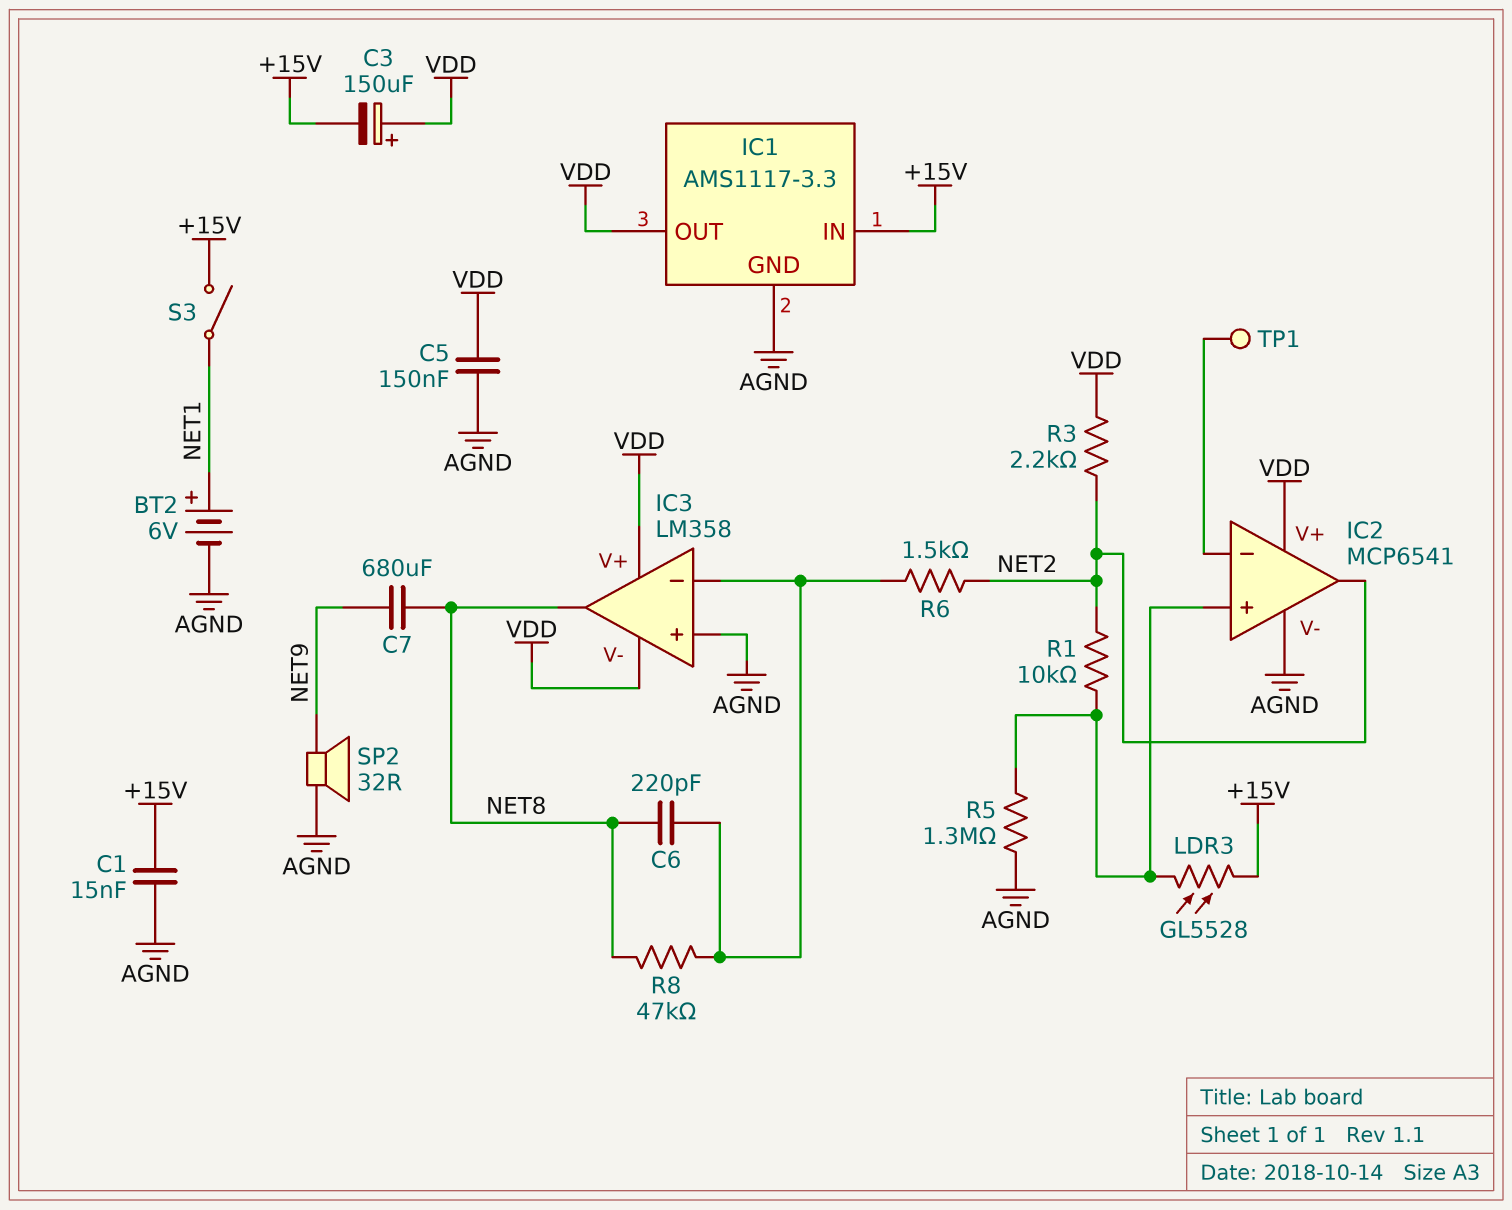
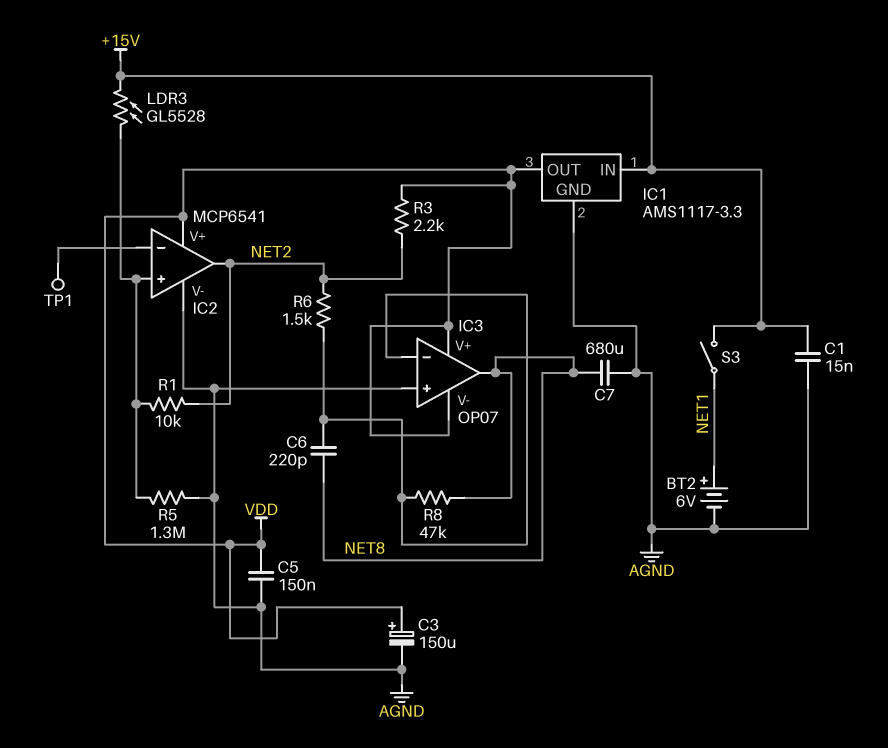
C3: 150uF (plus VDD, minus +15V) -> 150uF (plus VDD, minus AGND)
C7: 680uF (NET8, NET9) -> 680uF (AGND, NET8)
IC3: LM358 -> OP07
SP2: speaker 32R (AGND, NET9) -> none

